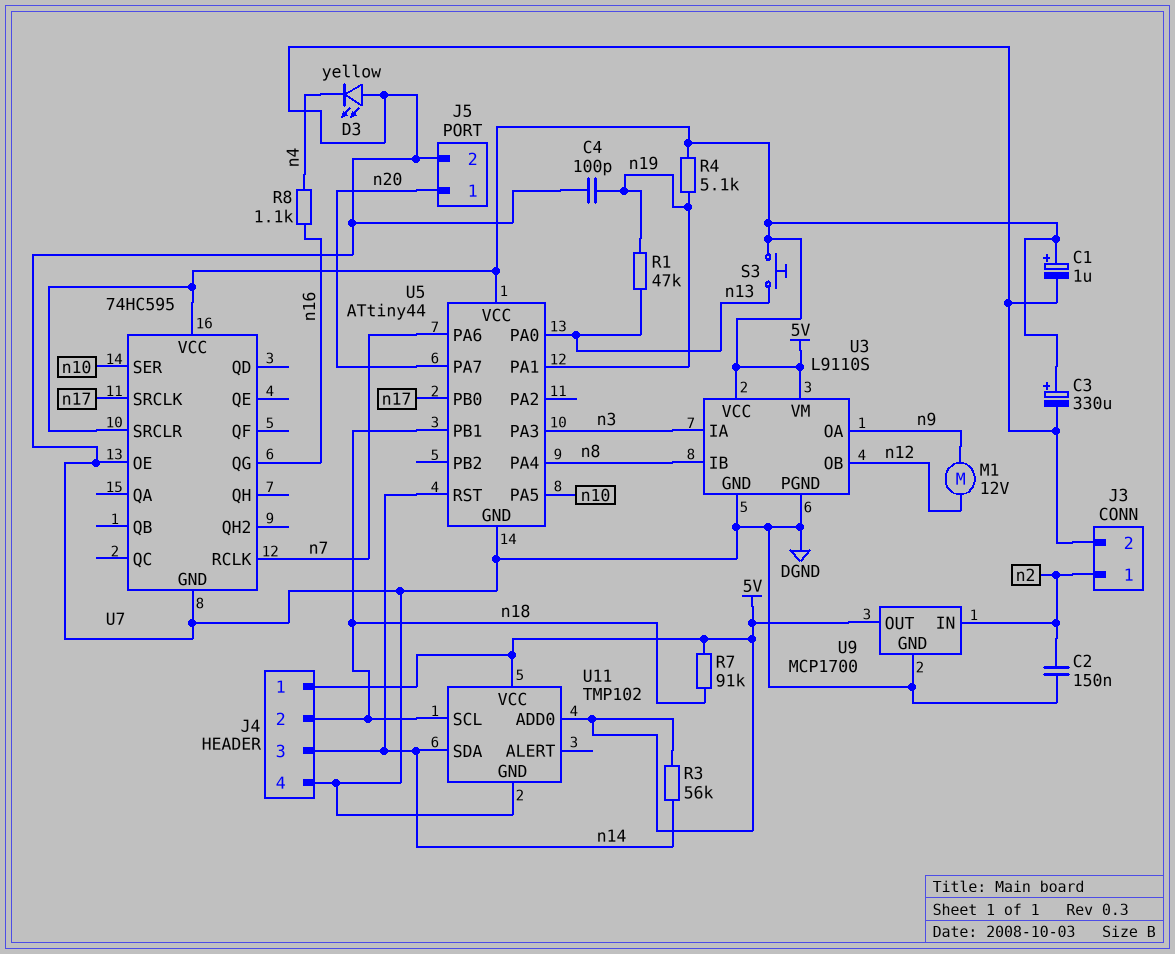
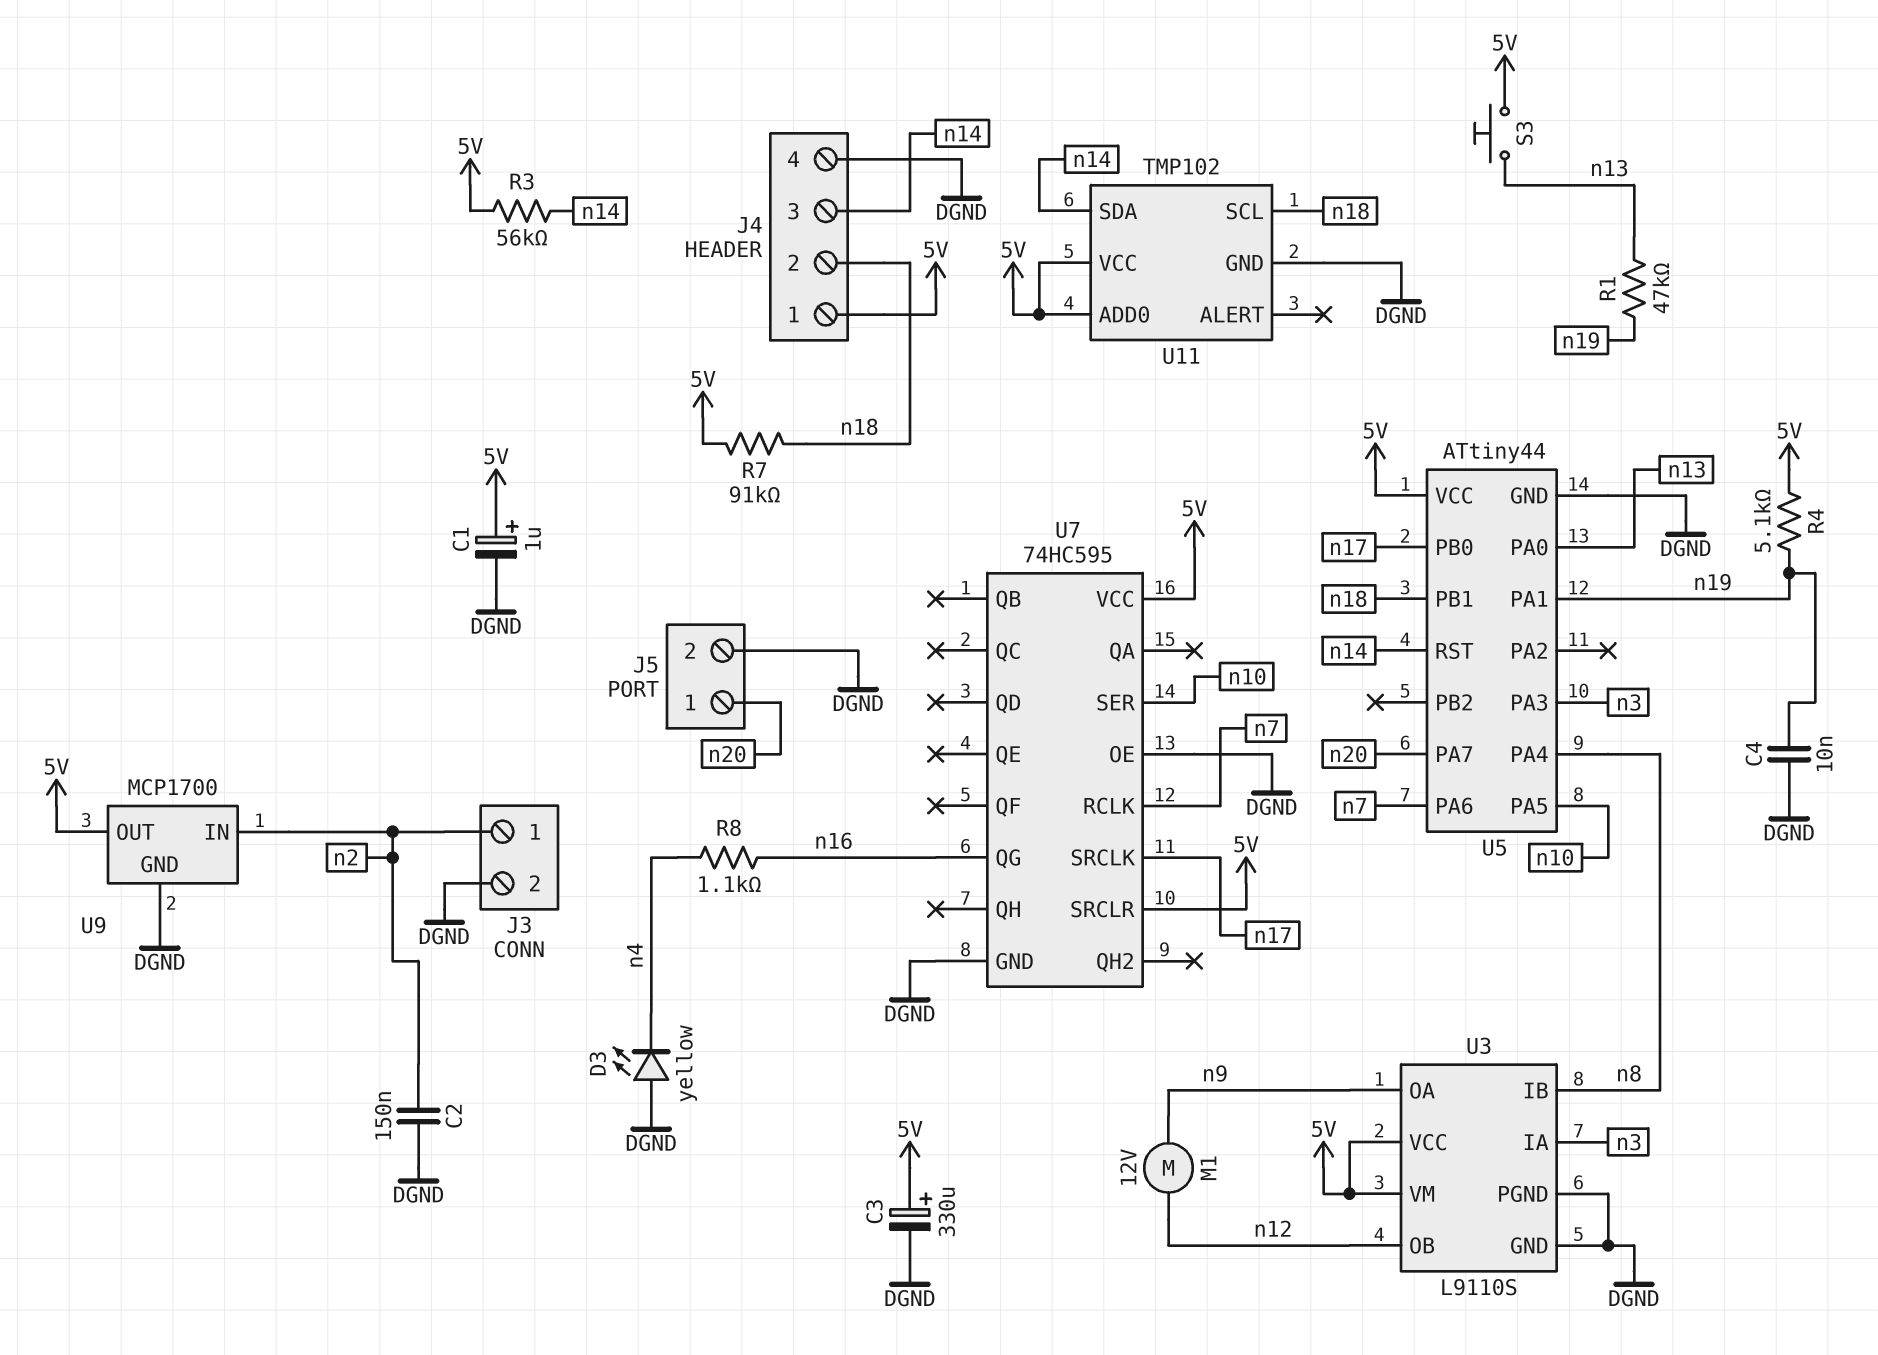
C4: 100pF (DGND, n19) -> 10nF (DGND, n19)

